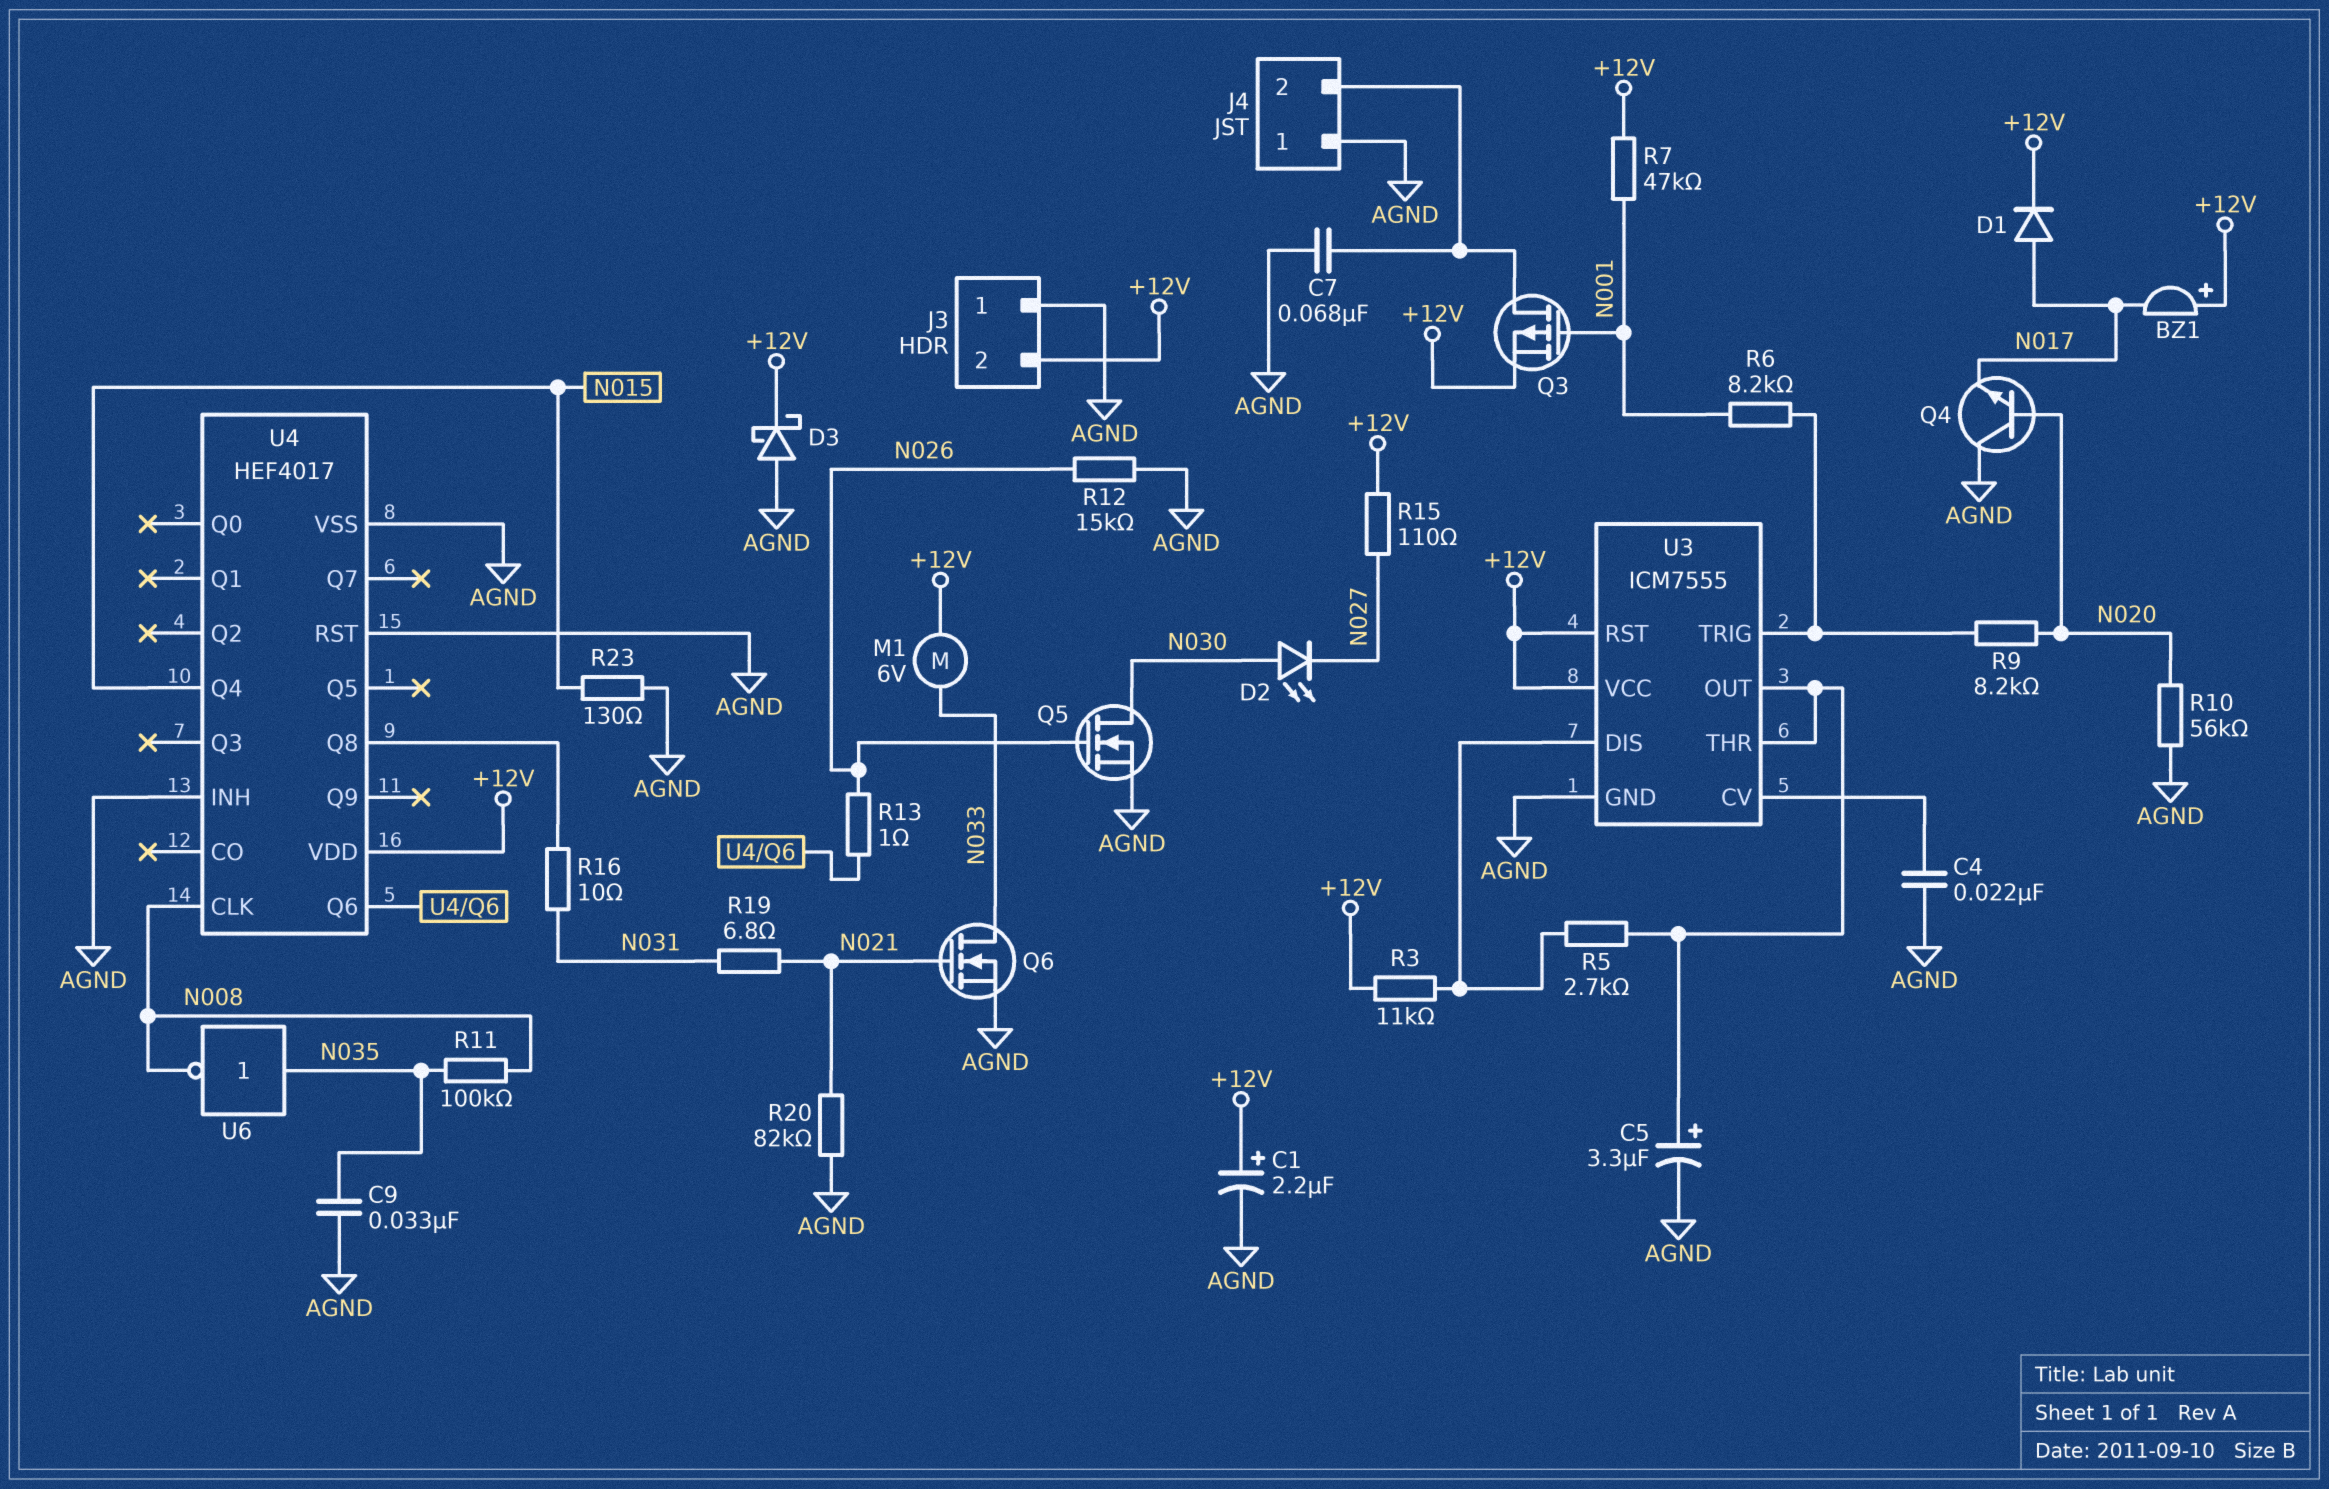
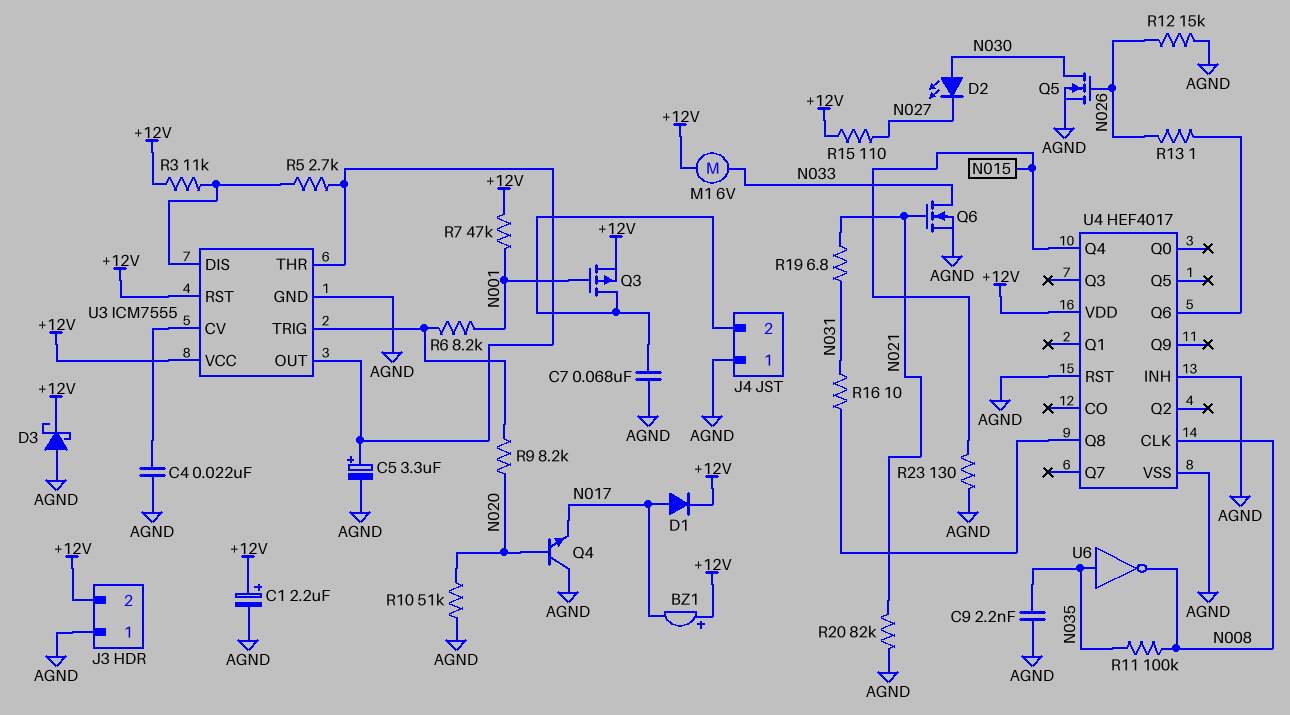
C9: 33nF (AGND, N035) -> 2.2nF (AGND, N035)
R10: 56k (AGND, N020) -> 51k (AGND, N020)

